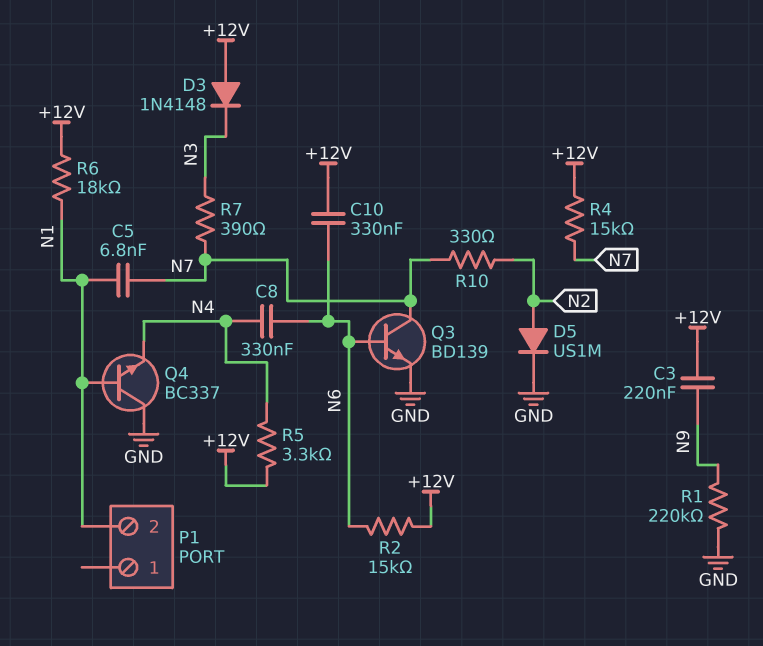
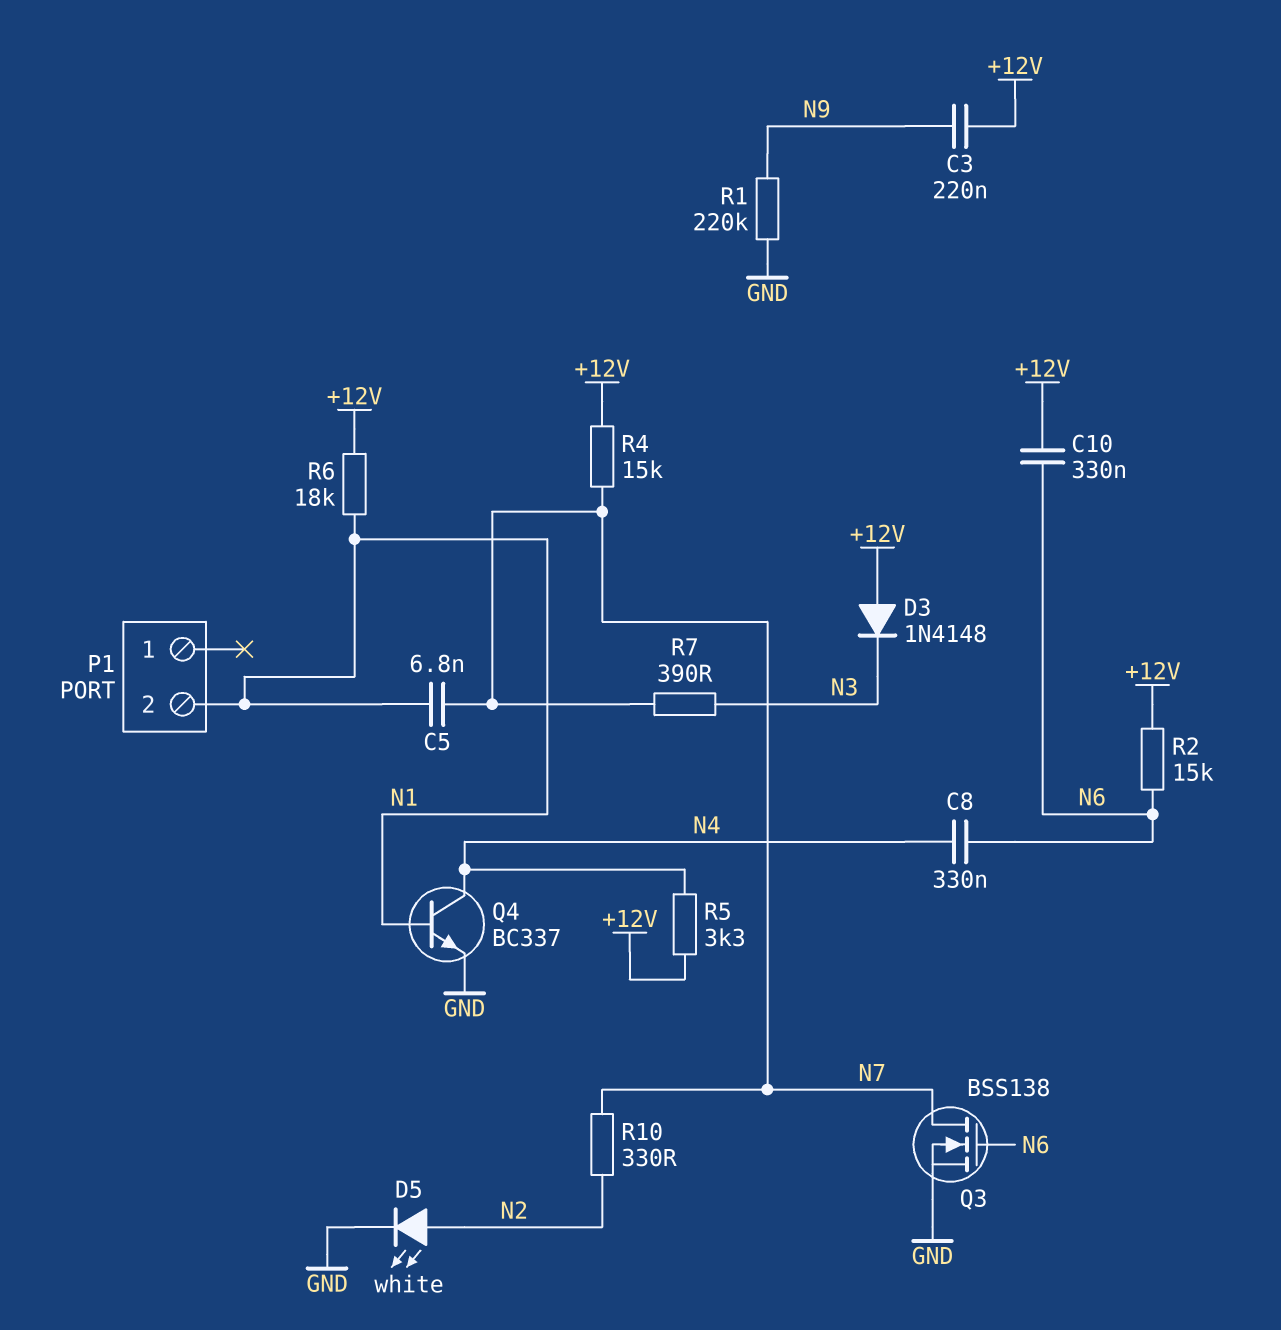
D5: diode US1M (A N2, K GND) -> LED white (A N2, K GND)
Q3: NPN BD139 (B N6, C N7, E GND) -> NMOS BSS138 (G N6, D N7, S GND)
Q4: NPN BC337 (B N1, C GND, E N4) -> NPN BC337 (B N1, C N4, E GND)

